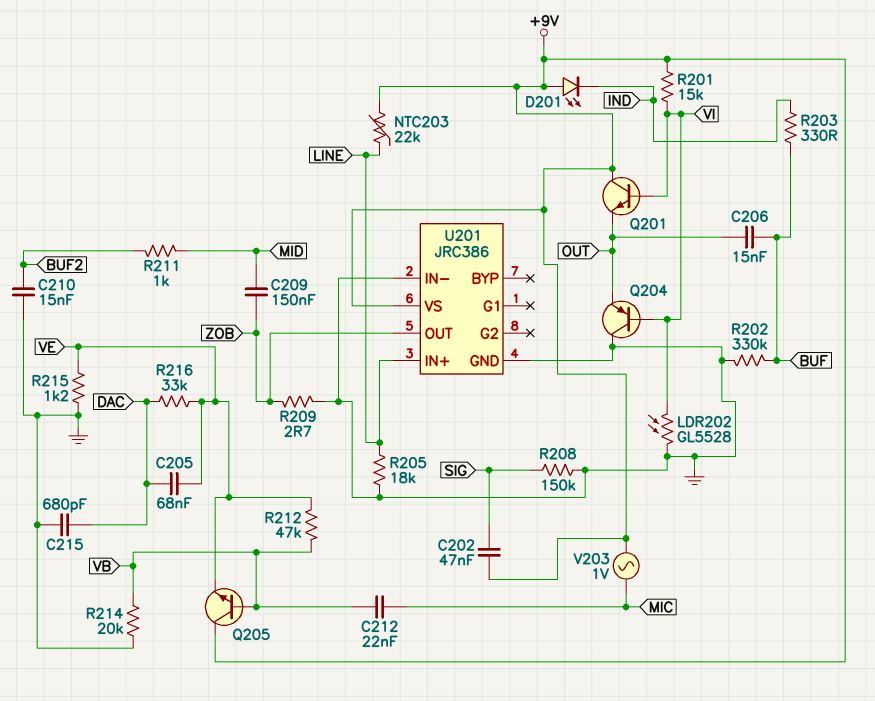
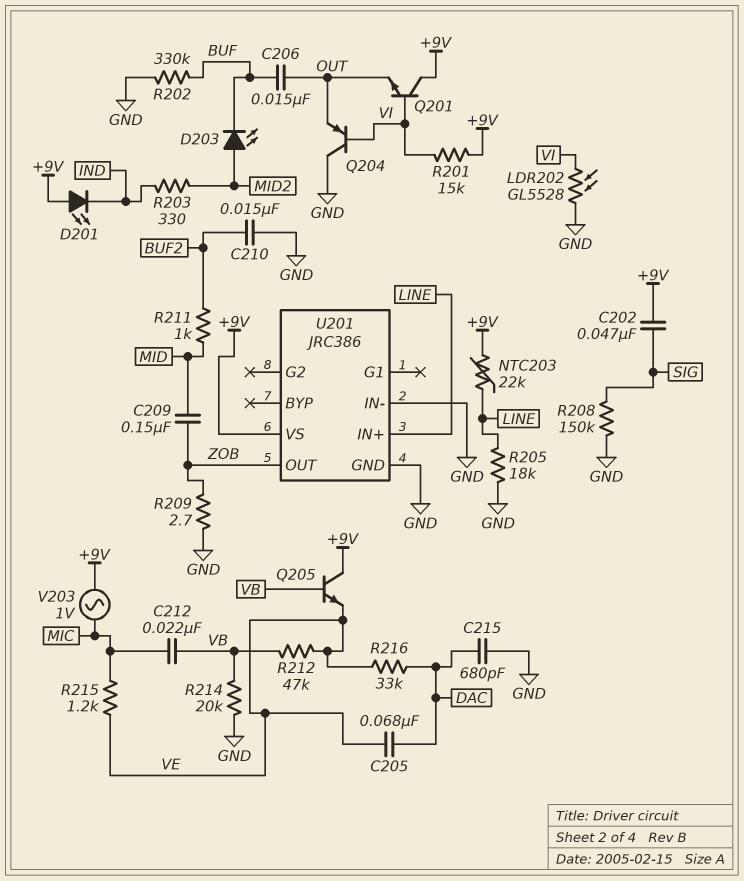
D203: none -> LED (A MID2, K BUF)
R203: 330 (BUF, IND) -> 330 (IND, MID2)
R215: 1.2k (GND, VE) -> 1.2k (MIC, VE)

